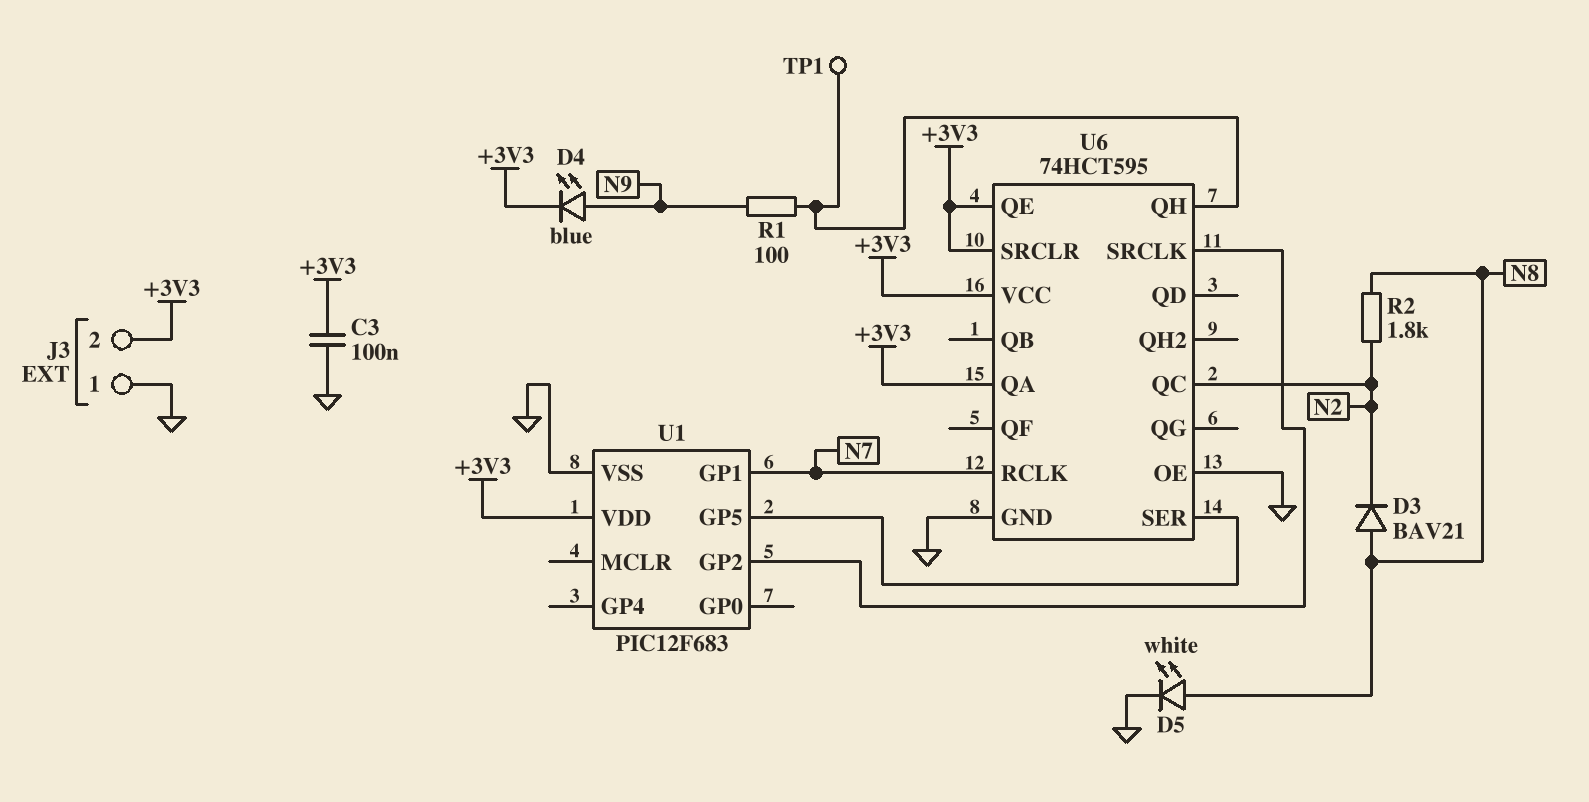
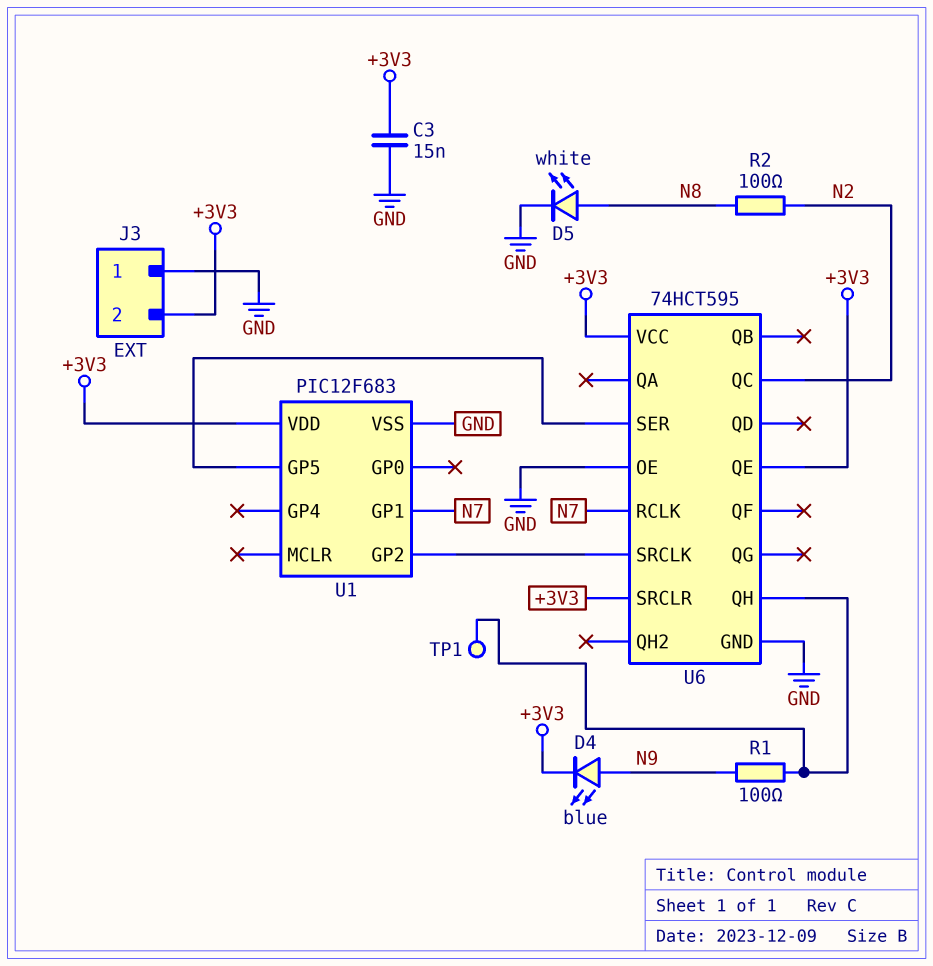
C3: 100nF (+3V3, GND) -> 15nF (+3V3, GND)
D3: diode BAV21 (A N8, K N2) -> none
R2: 1.8k (N2, N8) -> 100 (N2, N8)
U6 pin QA: +3V3 -> none

